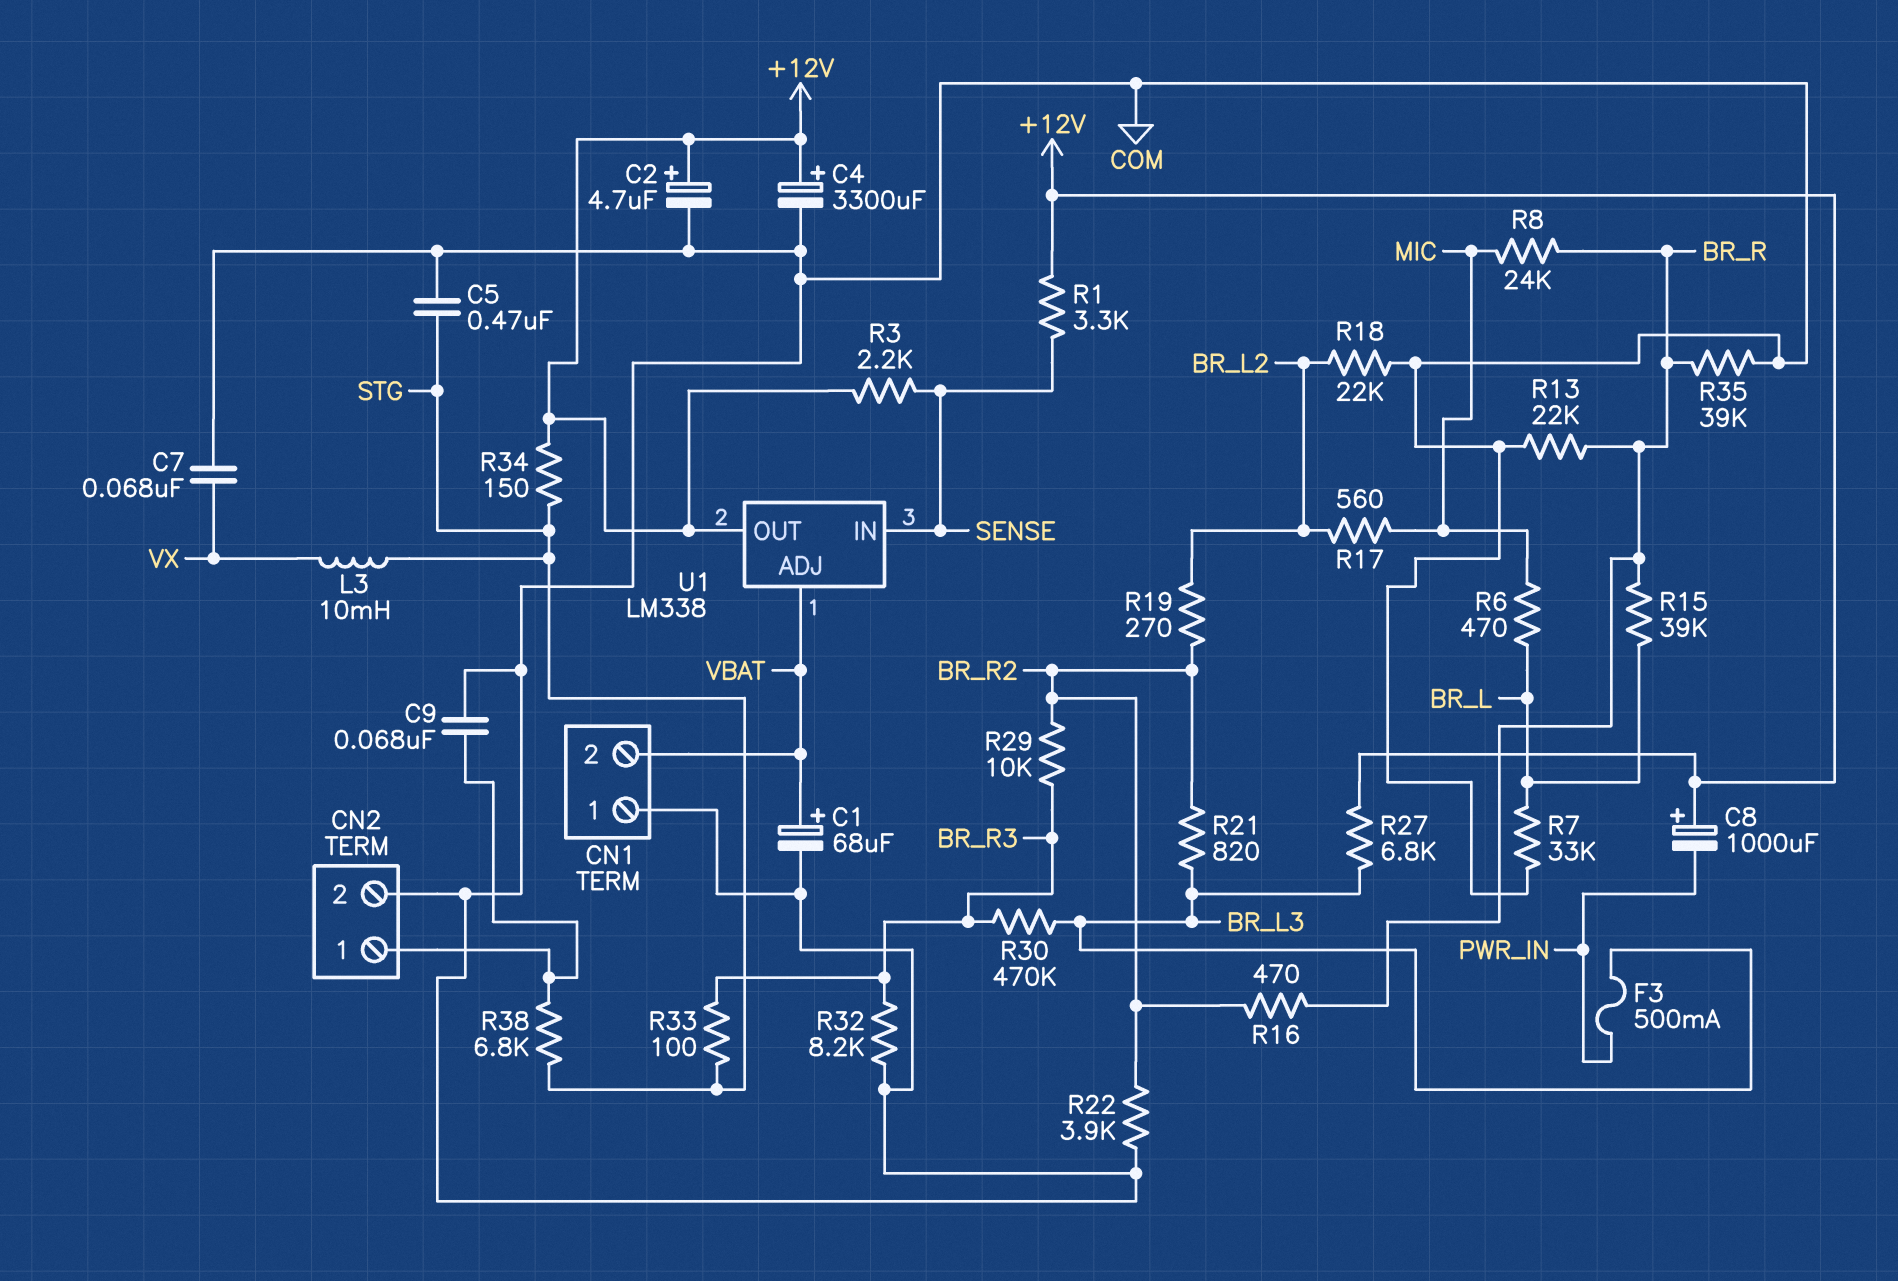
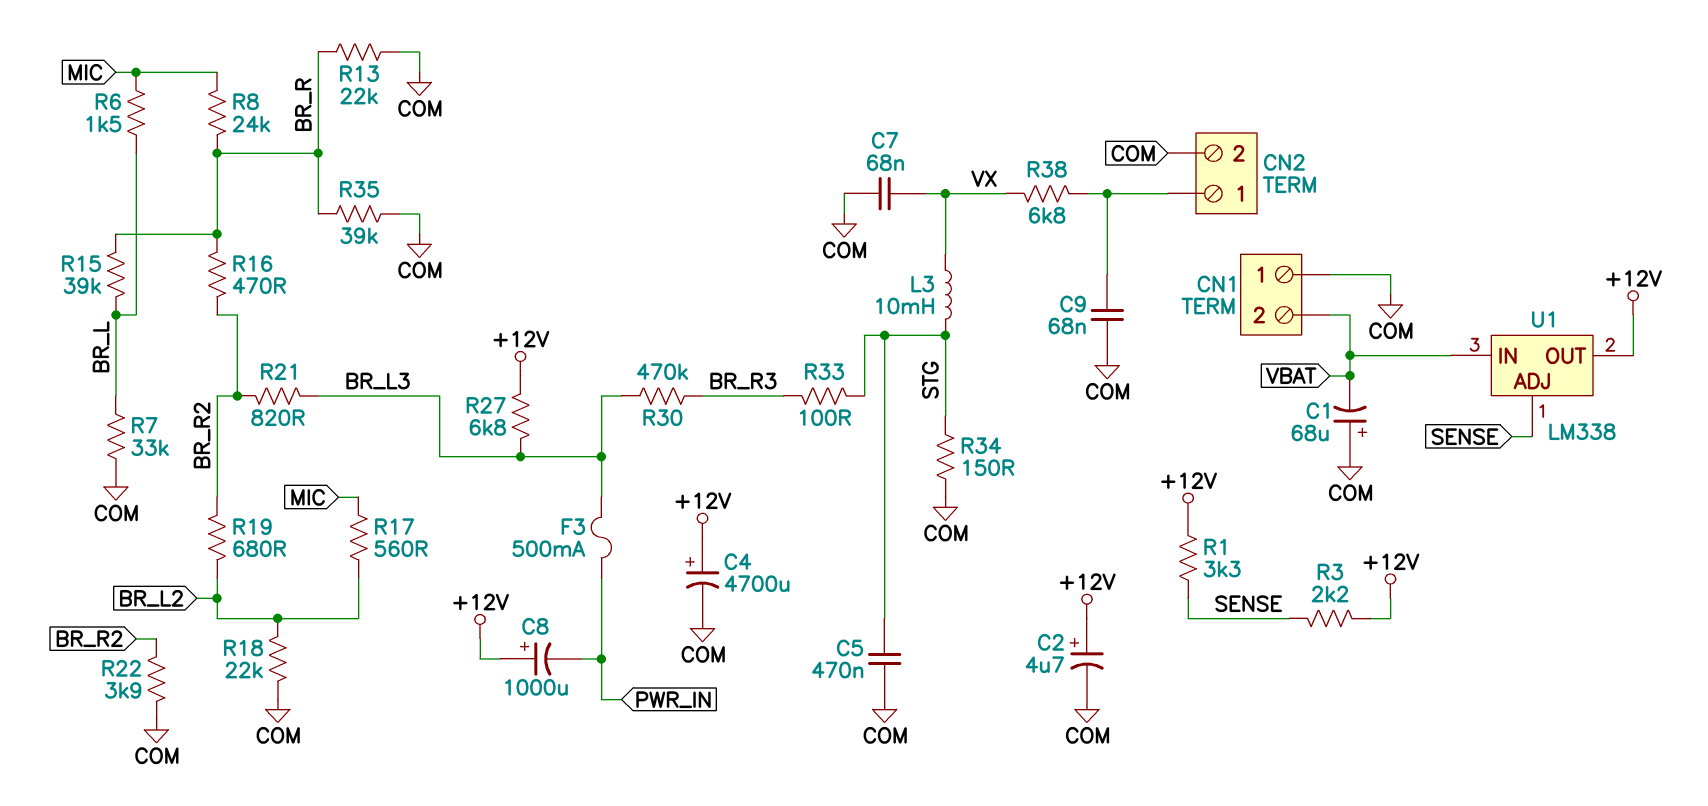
C1: 68uF (plus VBAT, minus COM) -> 68uF (plus COM, minus VBAT)
C4: 3300uF (plus +12V, minus COM) -> 4700uF (plus +12V, minus COM)
R6: 470 (BR_L, MIC) -> 1.5k (BR_L, MIC)
R19: 270 (BR_L2, BR_R2) -> 680 (BR_L2, BR_R2)
R29: 10k (BR_R2, BR_R3) -> none
R32: 8.2k (BR_R3, COM) -> none
R34: 150 (+12V, STG) -> 150 (COM, STG)
R38: 6.8k (CN2/1, STG) -> 6.8k (CN2/1, VX)
U1 pin ADJ: VBAT -> SENSE
U1 pin IN: SENSE -> VBAT

